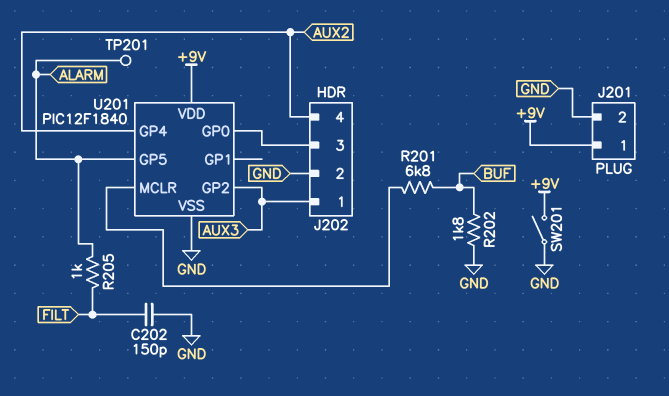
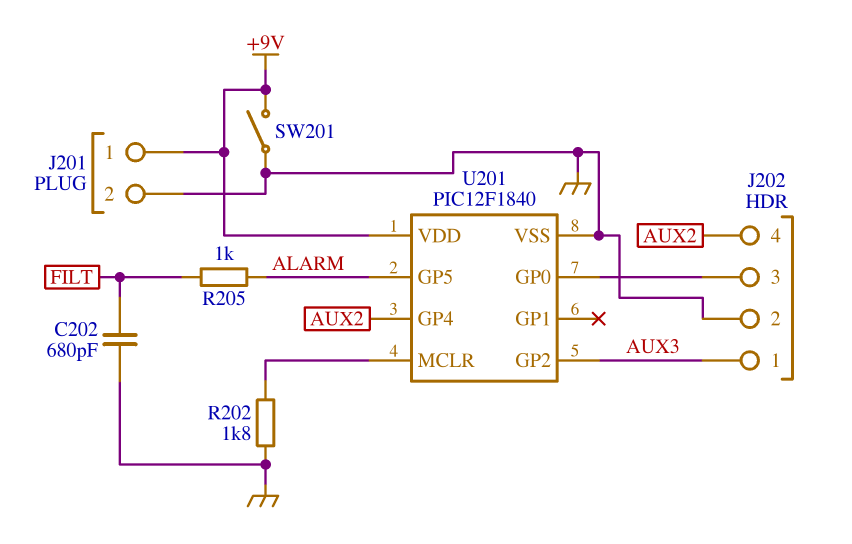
C202: 150pF (FILT, GND) -> 680pF (FILT, GND)
R201: 6.8k (BUF, U201/MCLR) -> none
R202: 1.8k (BUF, GND) -> 1.8k (GND, U201/MCLR)
TP201: test point (ALARM) -> none

